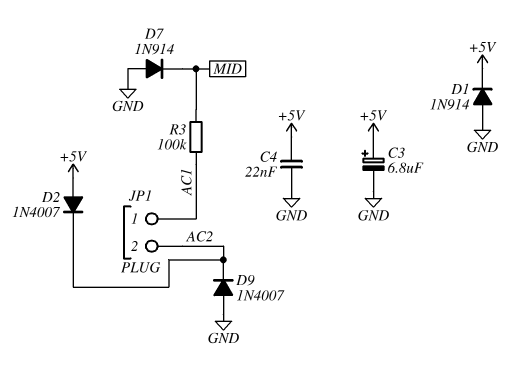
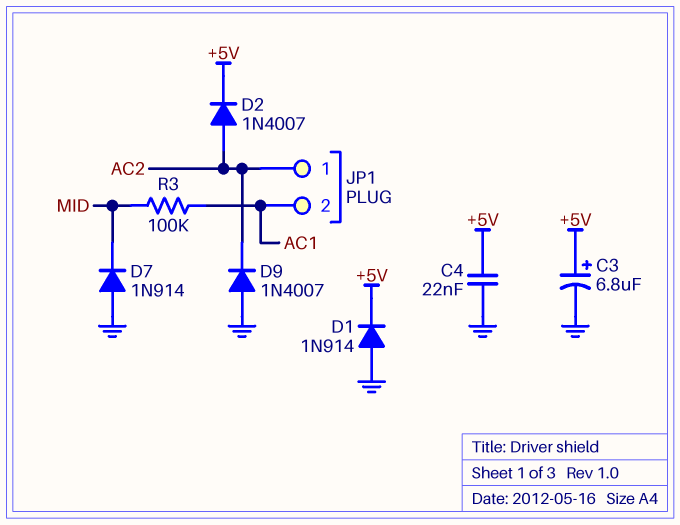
D2: diode 1N4007 (A +5V, K AC2) -> diode 1N4007 (A AC2, K +5V)
JP1 pin 1: AC1 -> AC2
JP1 pin 2: AC2 -> AC1

